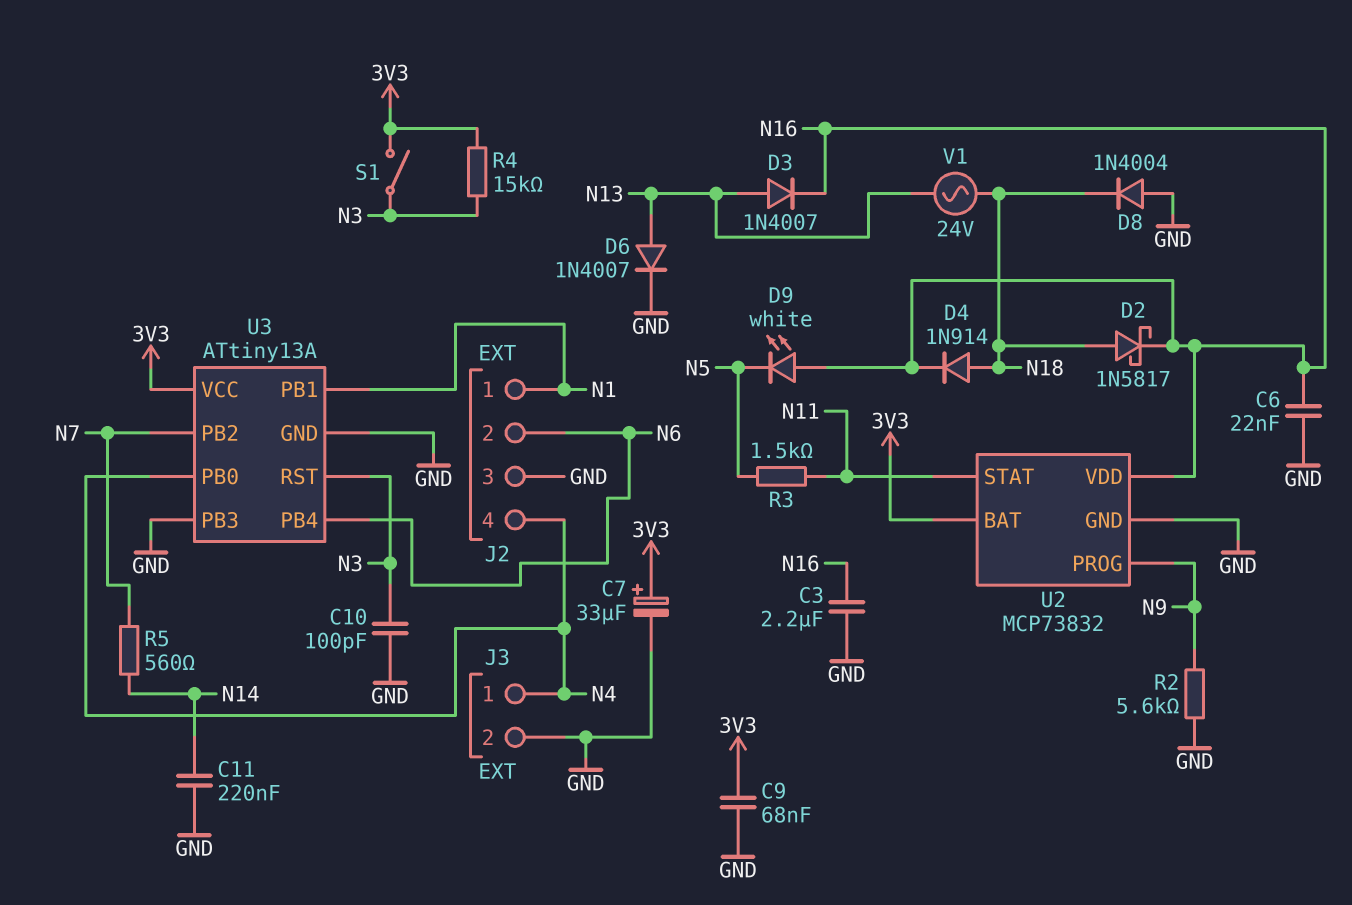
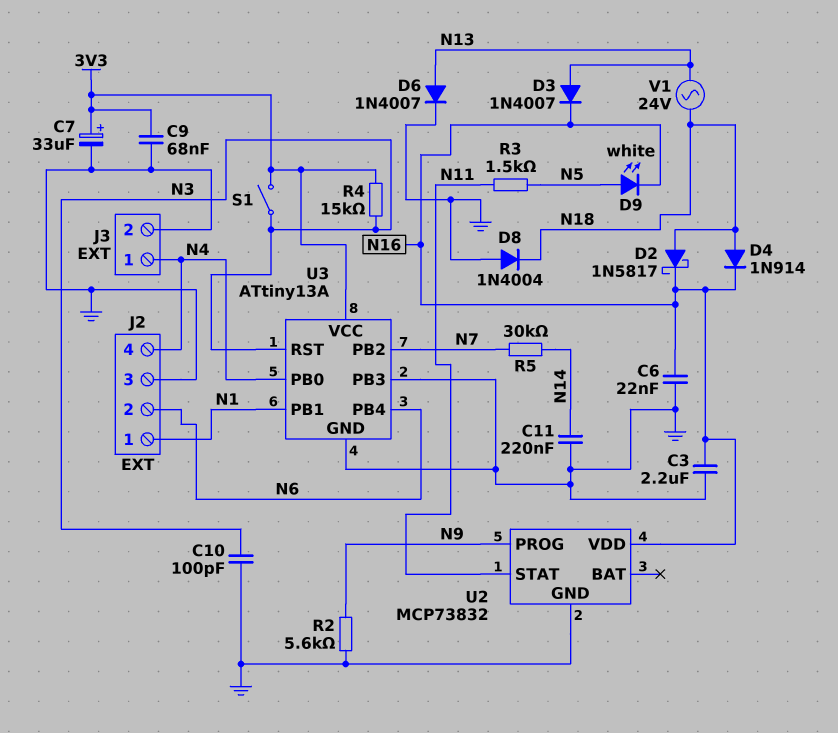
D9: LED white (A N16, K N5) -> LED white (A N5, K N16)
R5: 560 (N7, N14) -> 30k (N7, N14)
U2 pin BAT: 3V3 -> none

